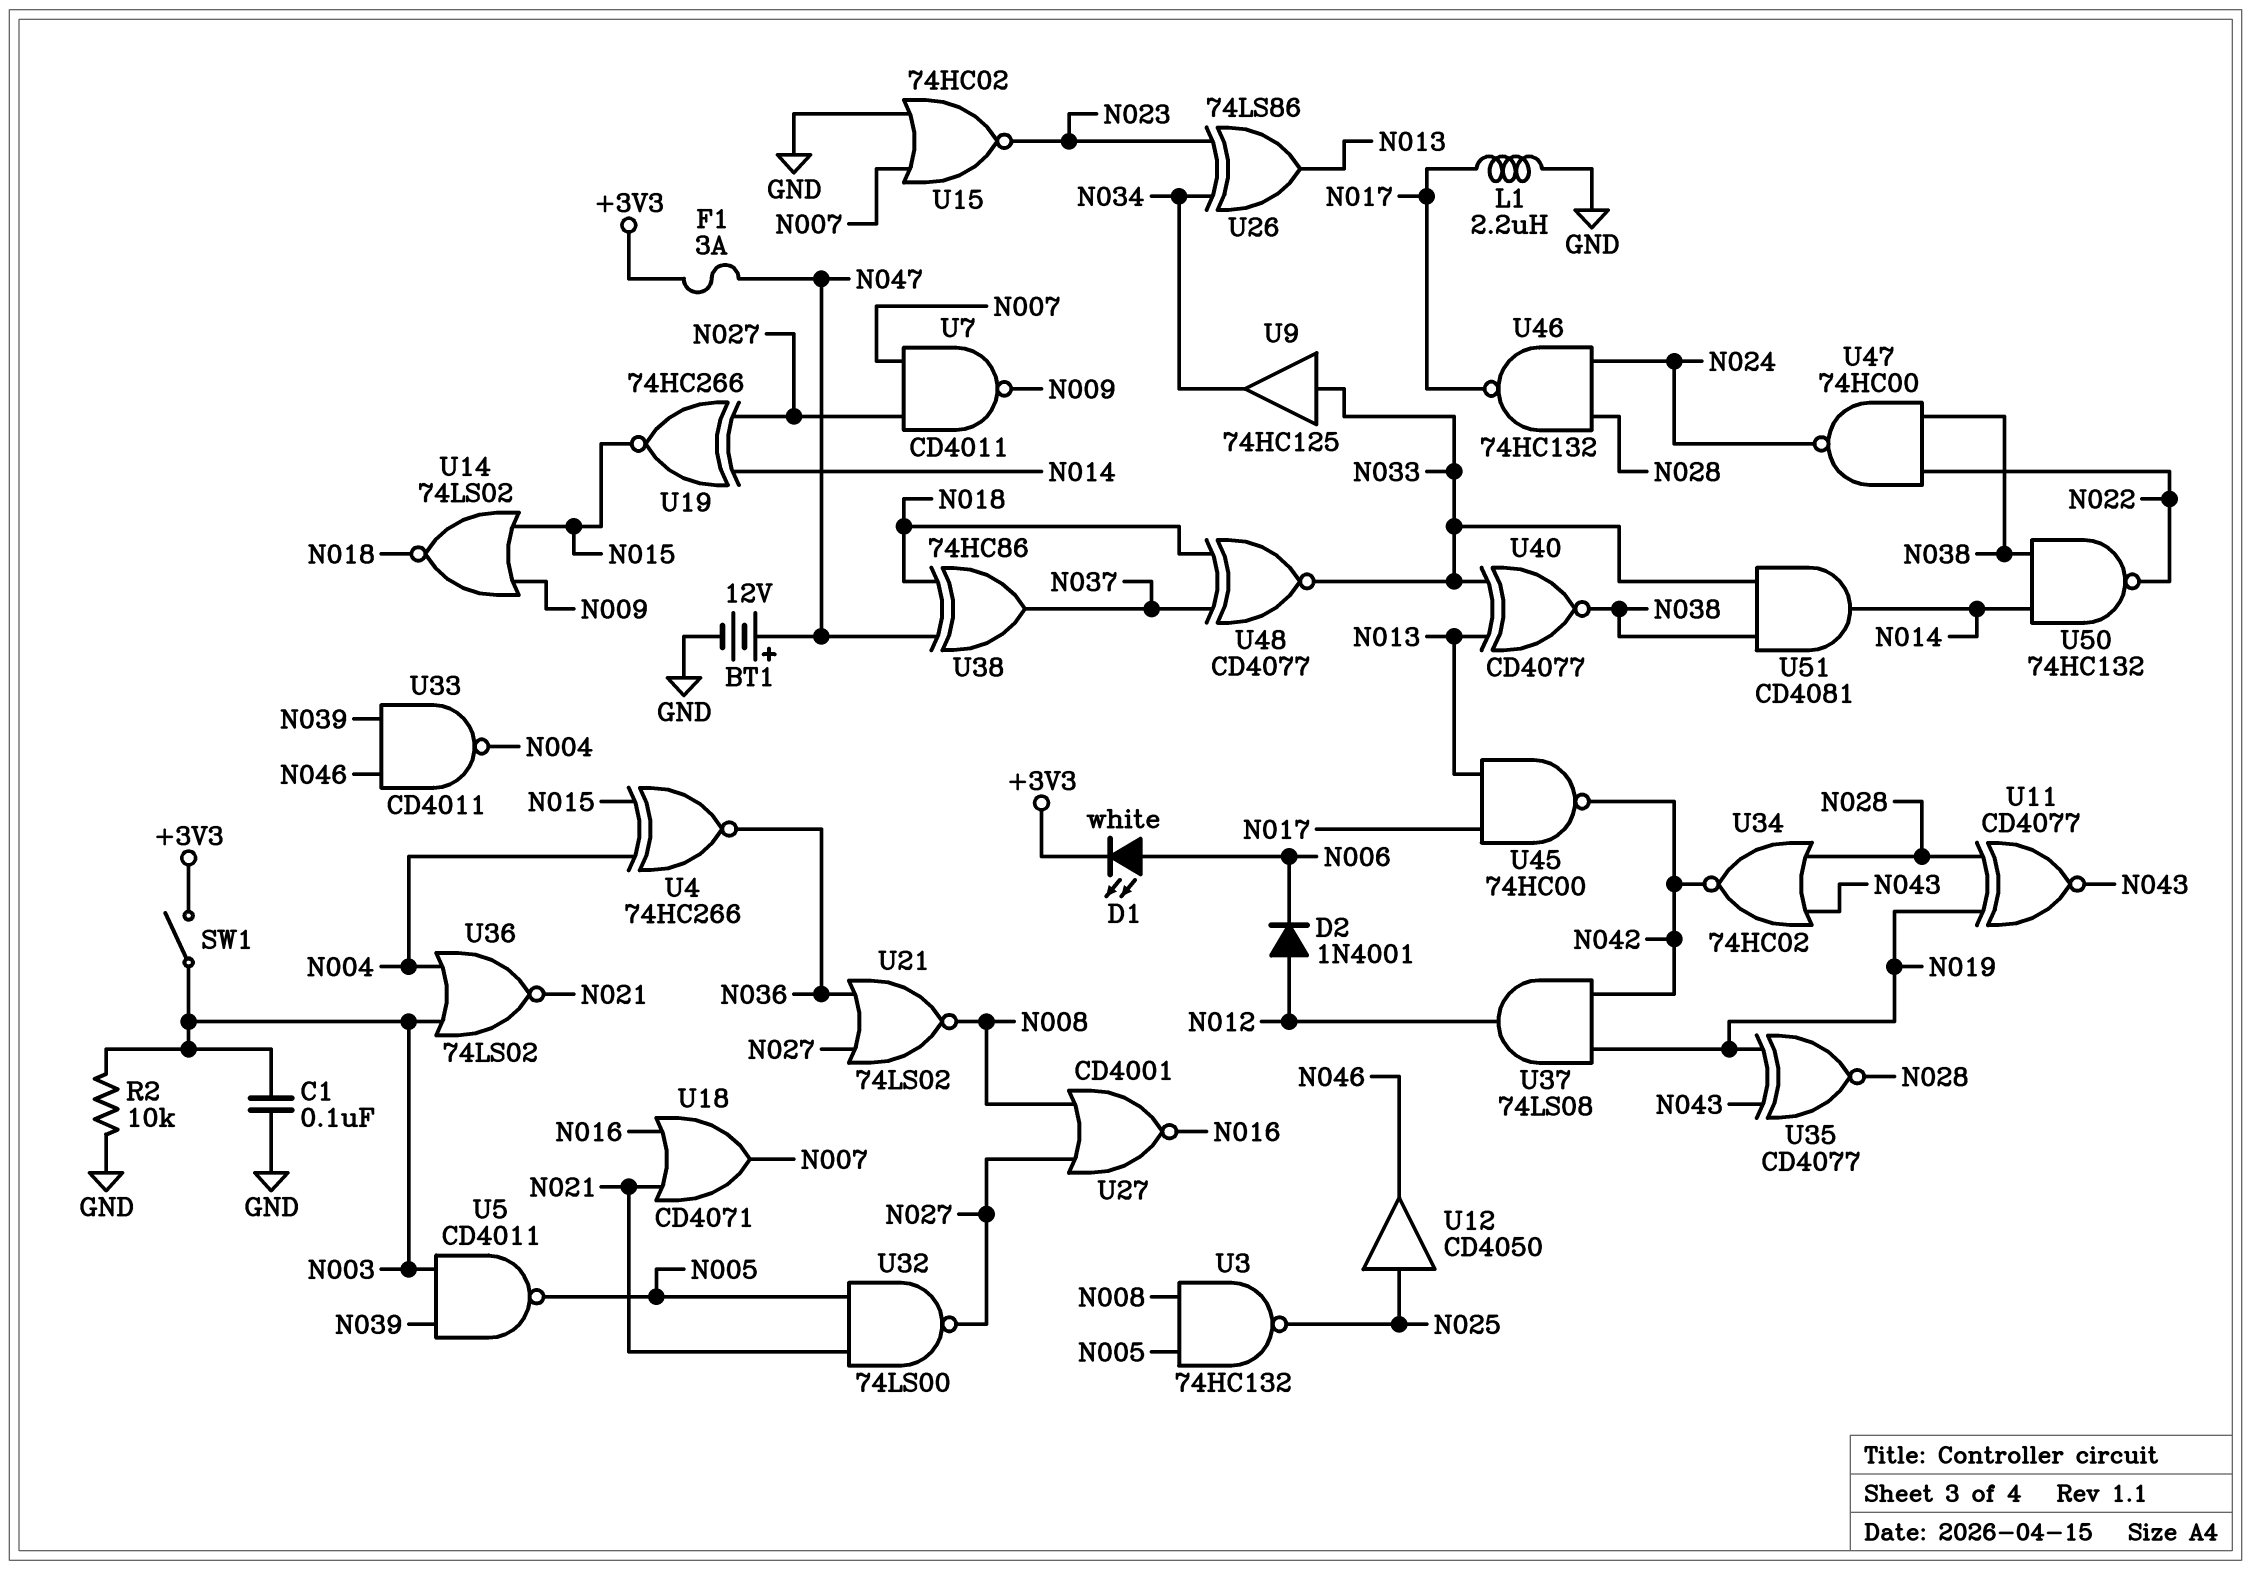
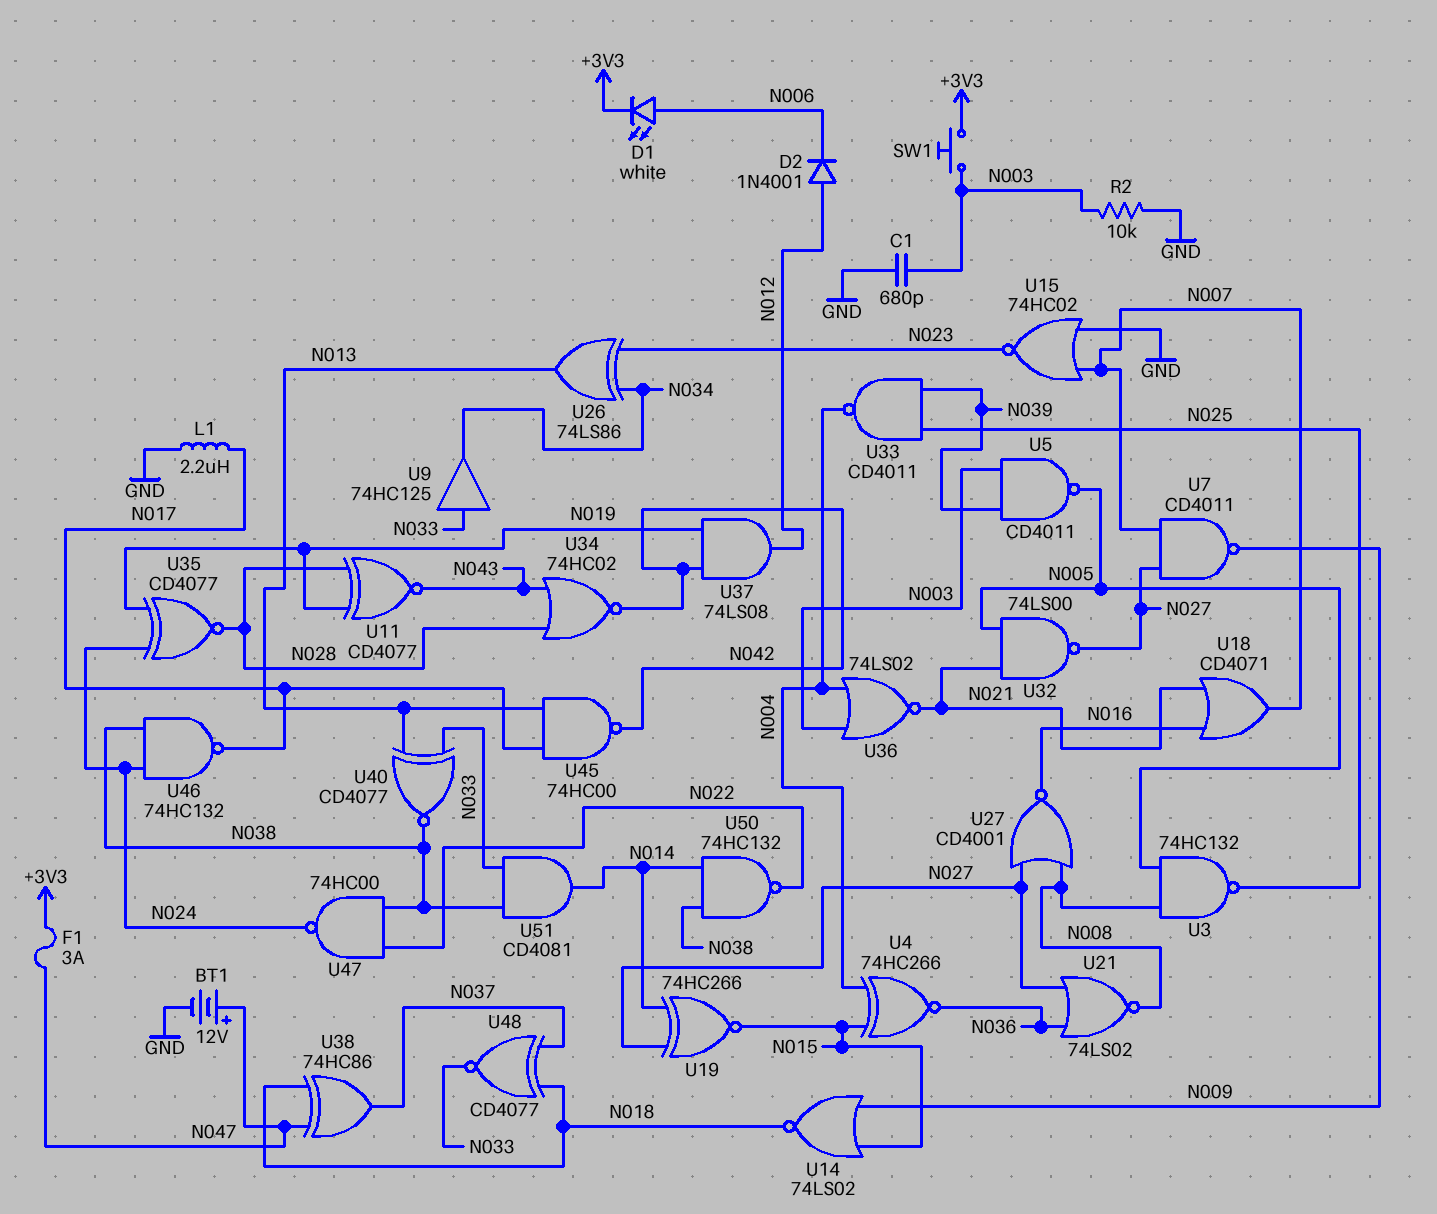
C1: 100nF (GND, N003) -> 680pF (GND, N003)
SW1: switch (+3V3, N003) -> button (+3V3, N003)
U12: buffer CD4050 (in N025, out N046) -> none
U33: NAND CD4011 (in N039, in N046, out N004) -> NAND CD4011 (in N025, in N039, out N004)
U35: XNOR CD4077 (in N019, in N043, out N028) -> XNOR CD4077 (in N019, in N024, out N028)
U46: NAND 74HC132 (in N024, in N028, out N017) -> NAND 74HC132 (in N024, in N038, out N017)

